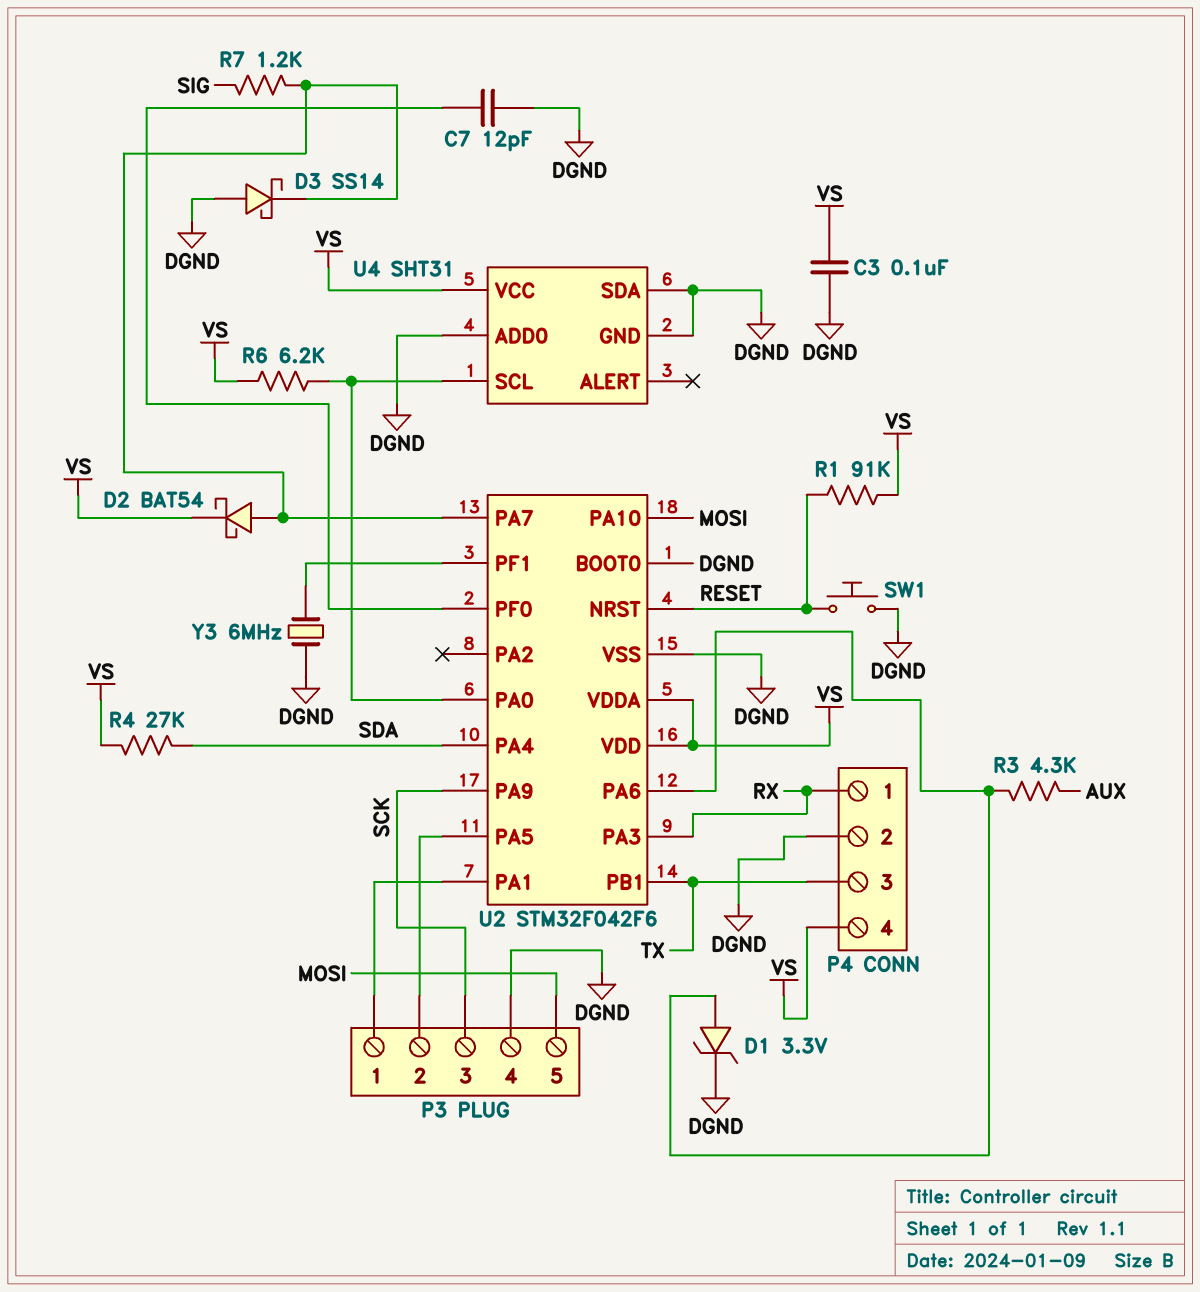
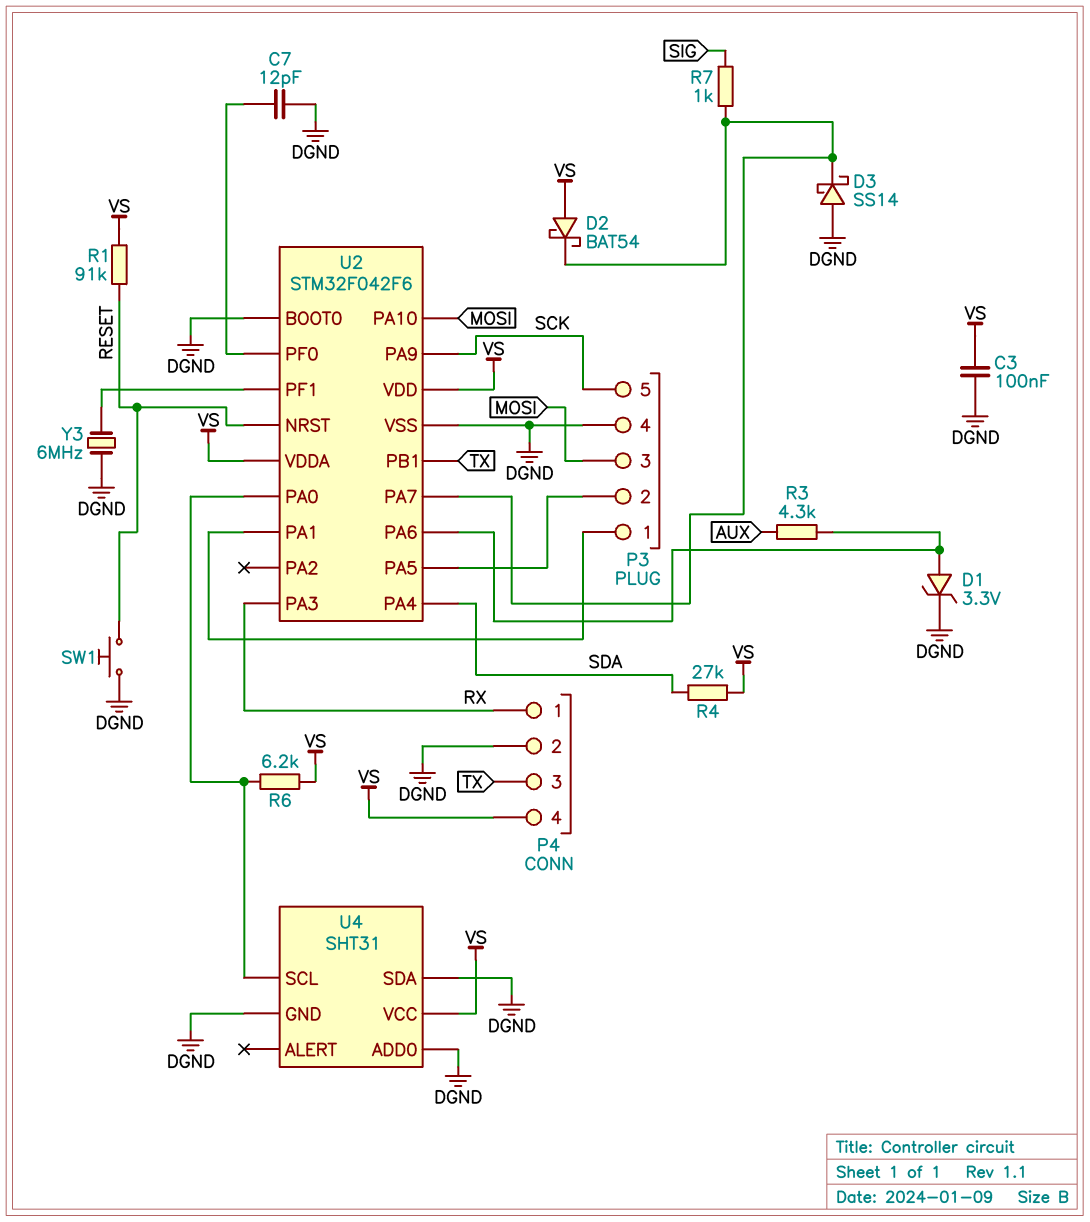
D2: schottky BAT54 (A U2/PA7, K VS) -> schottky BAT54 (A VS, K U2/PA7)
P3 pin 3: SCK -> MOSI
P3 pin 5: MOSI -> SCK
R7: 1.2k (SIG, U2/PA7) -> 1k (SIG, U2/PA7)

